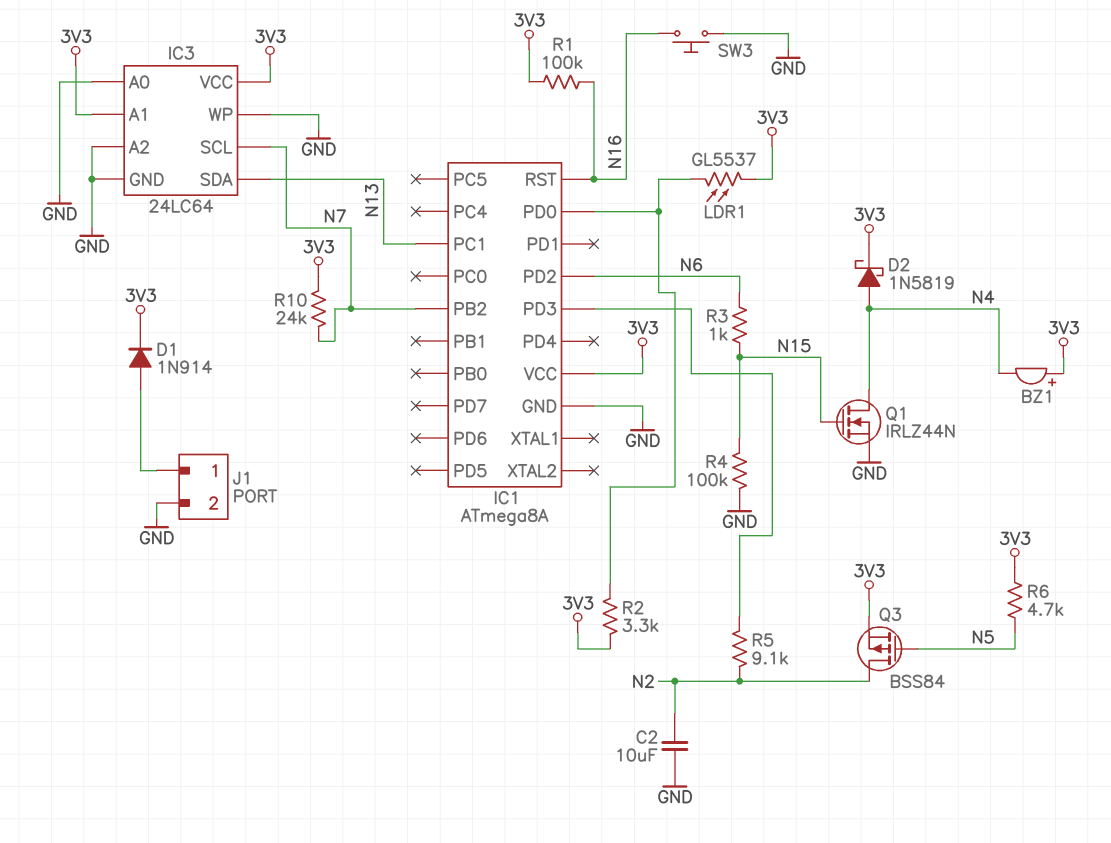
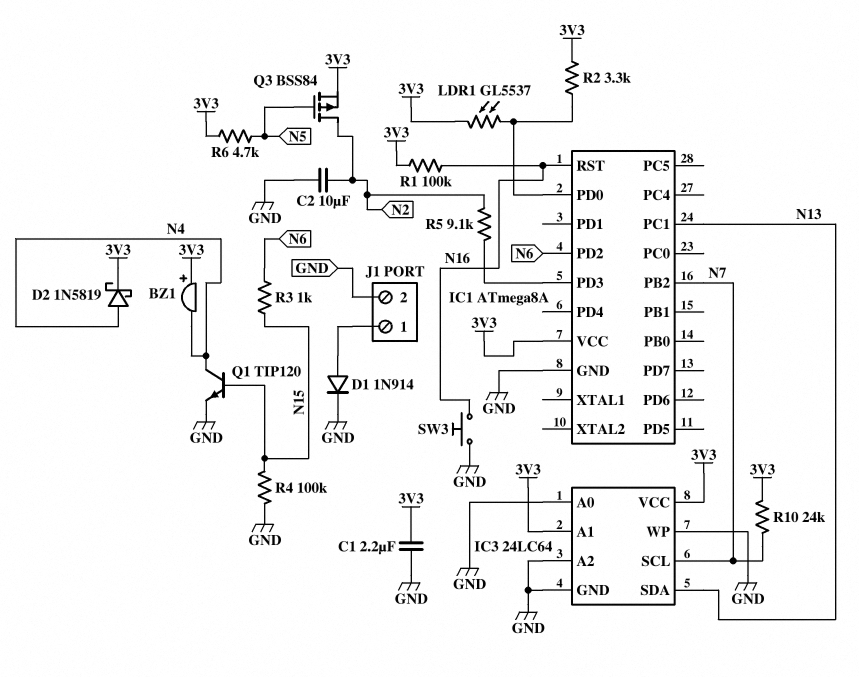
C1: none -> 2.2uF (3V3, GND)
D1: diode 1N914 (A J1/1, K 3V3) -> diode 1N914 (A J1/1, K GND)
Q1: NMOS IRLZ44N (G N15, D N4, S GND) -> NPN TIP120 (B N15, C N4, E GND)

